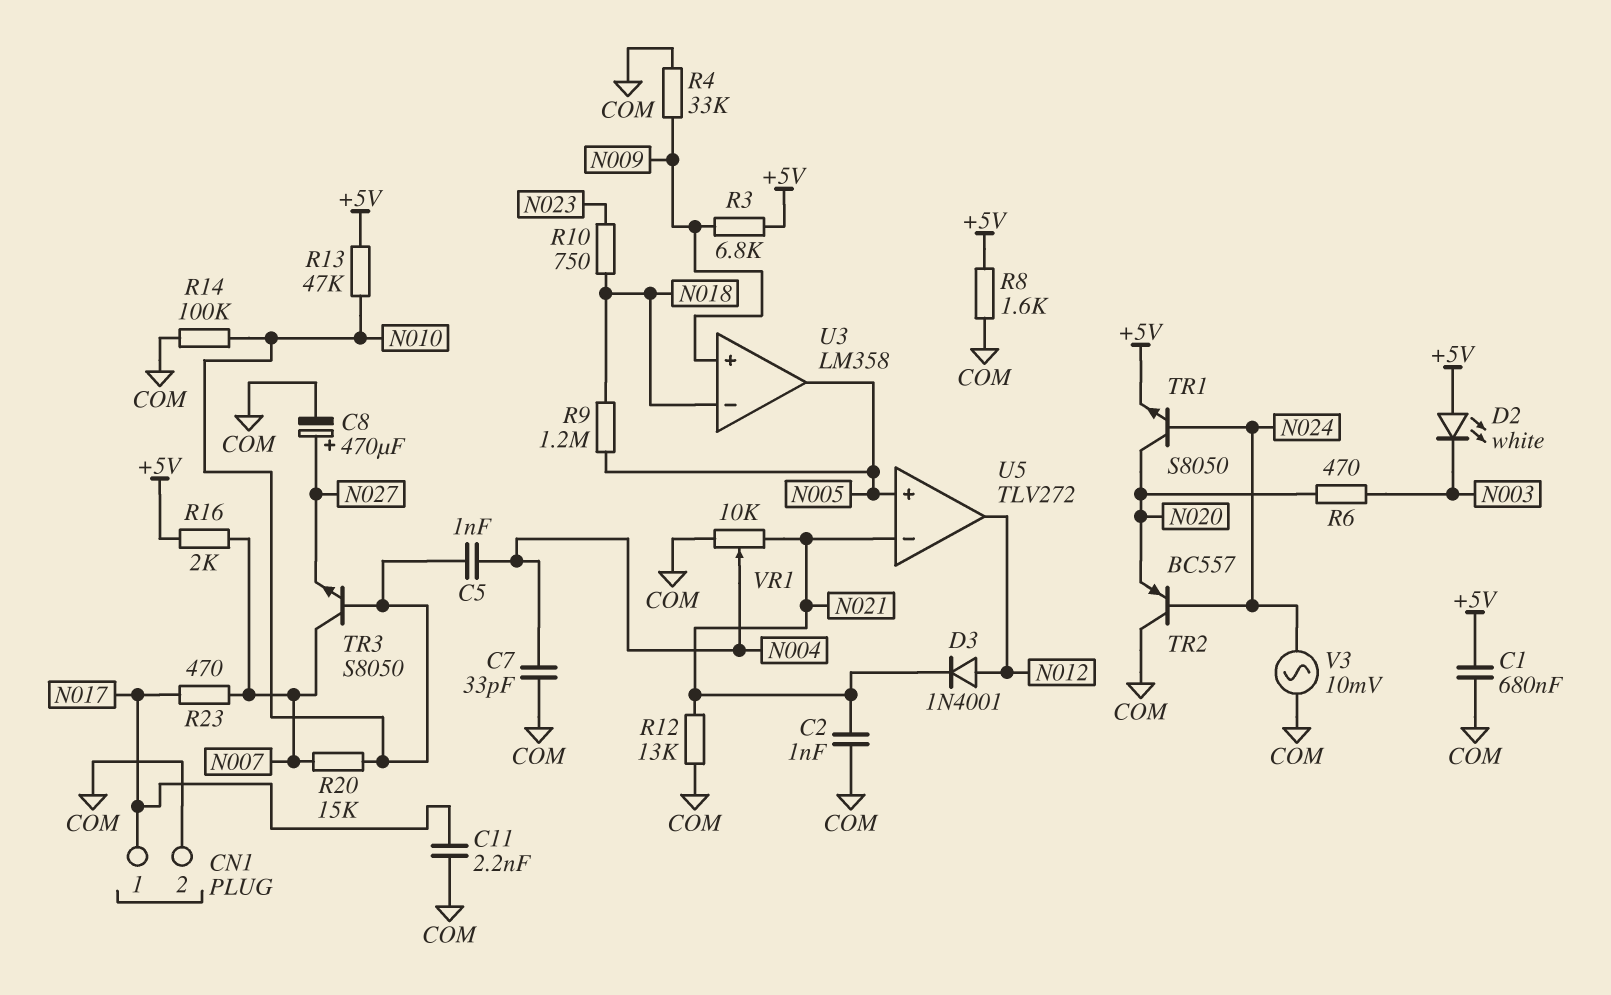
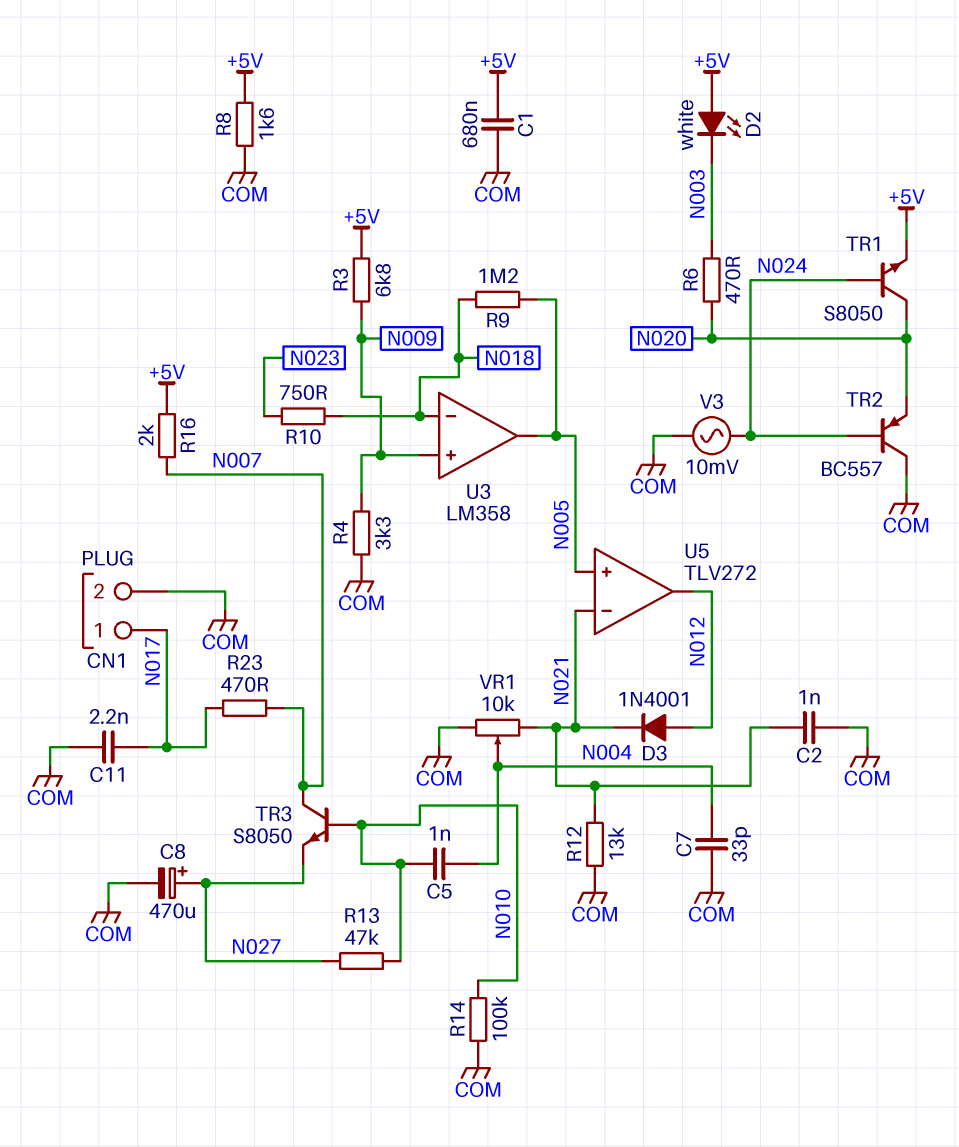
R4: 33k (COM, N009) -> 3.3k (COM, N009)
R13: 47k (+5V, N010) -> 47k (N010, N027)
R20: 15k (N007, N010) -> none

